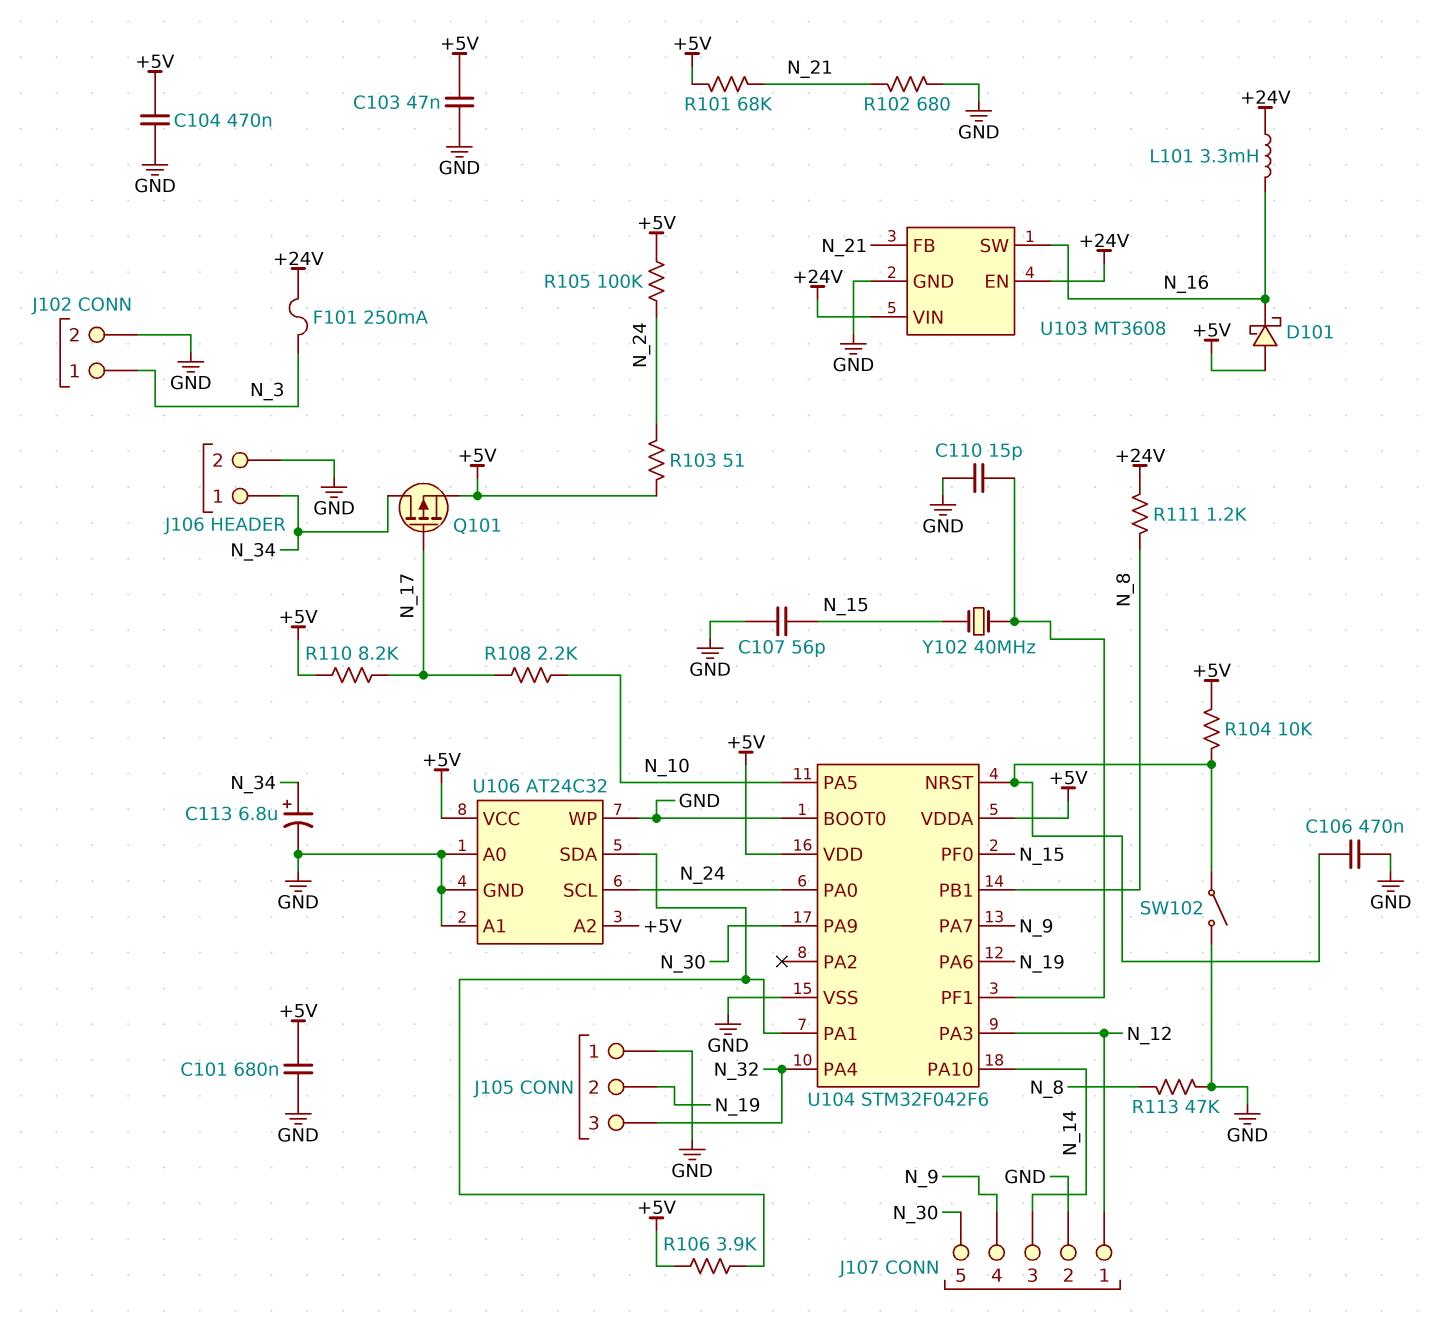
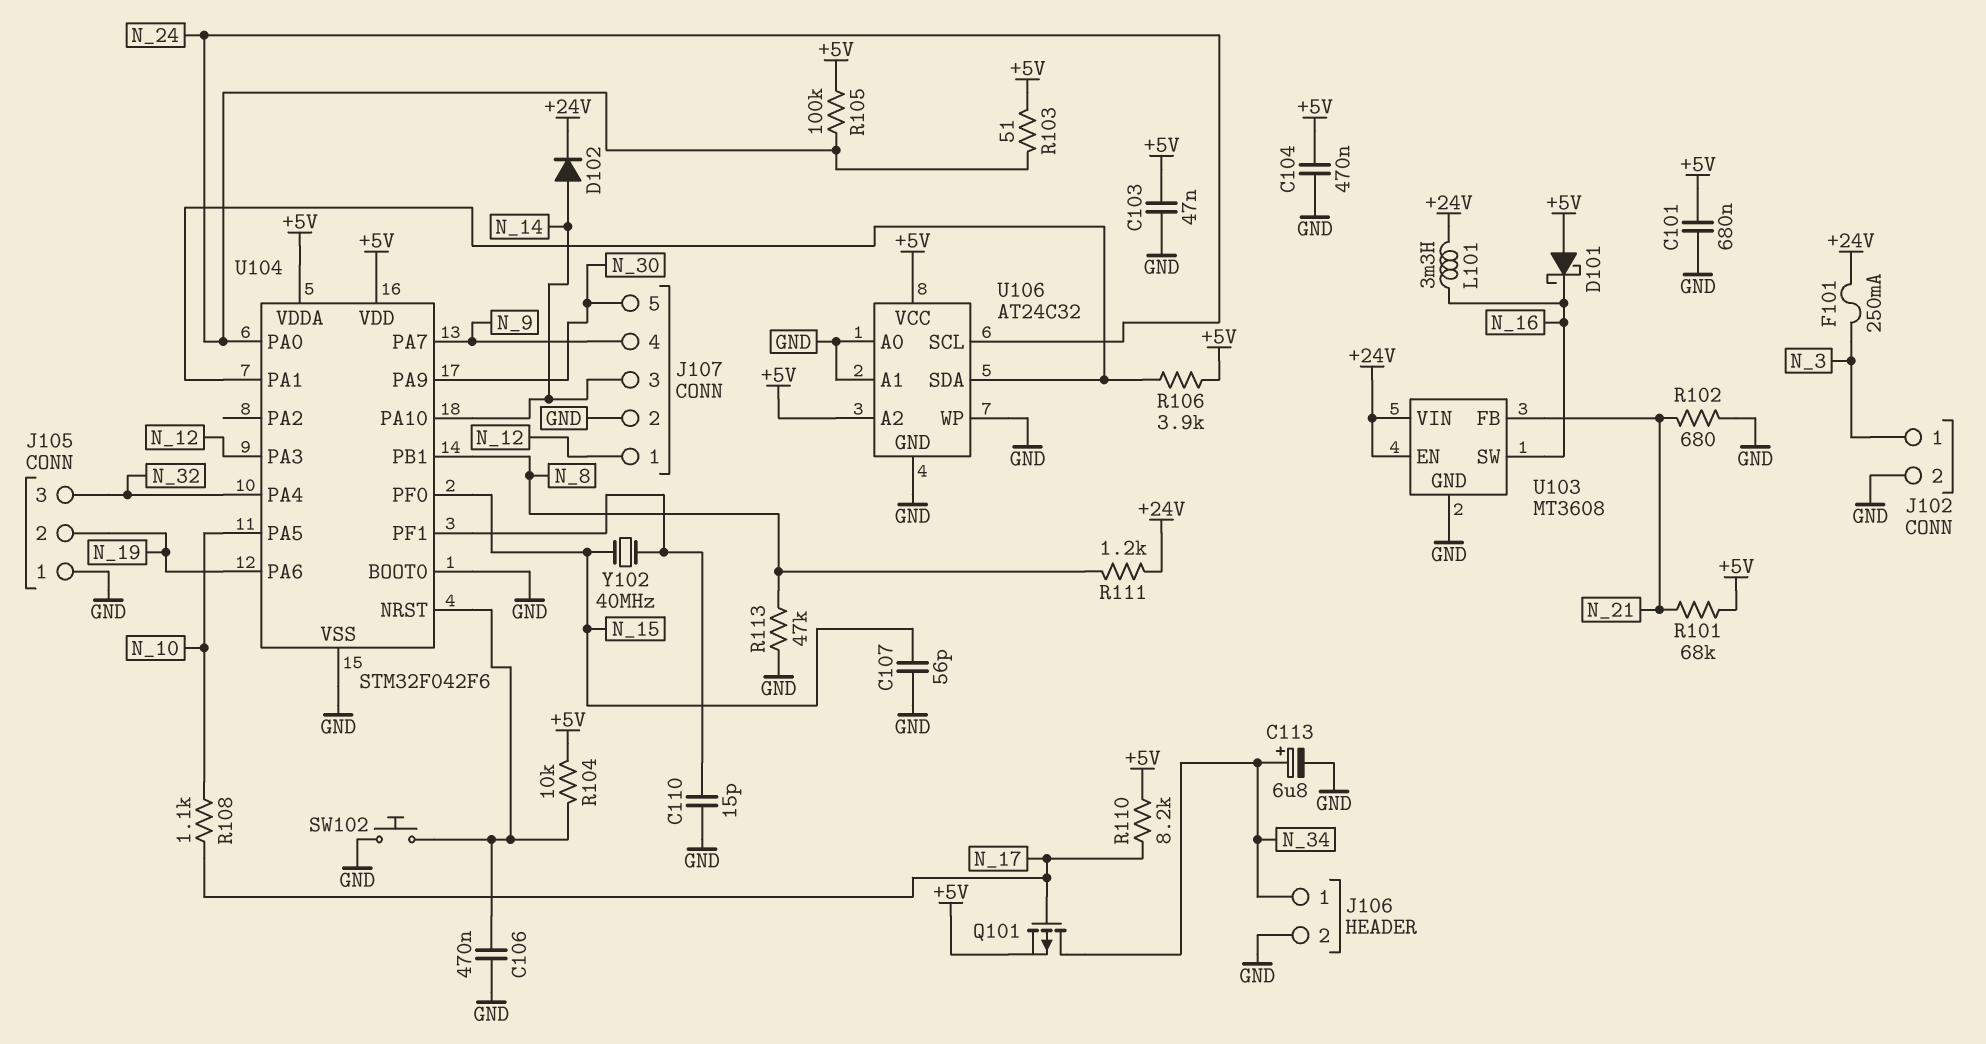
D102: none -> diode (A N_14, K +24V)
R108: 2.2k (N_10, N_17) -> 1.1k (N_10, N_17)
SW102: switch (GND, U104/NRST) -> button (GND, U104/NRST)

